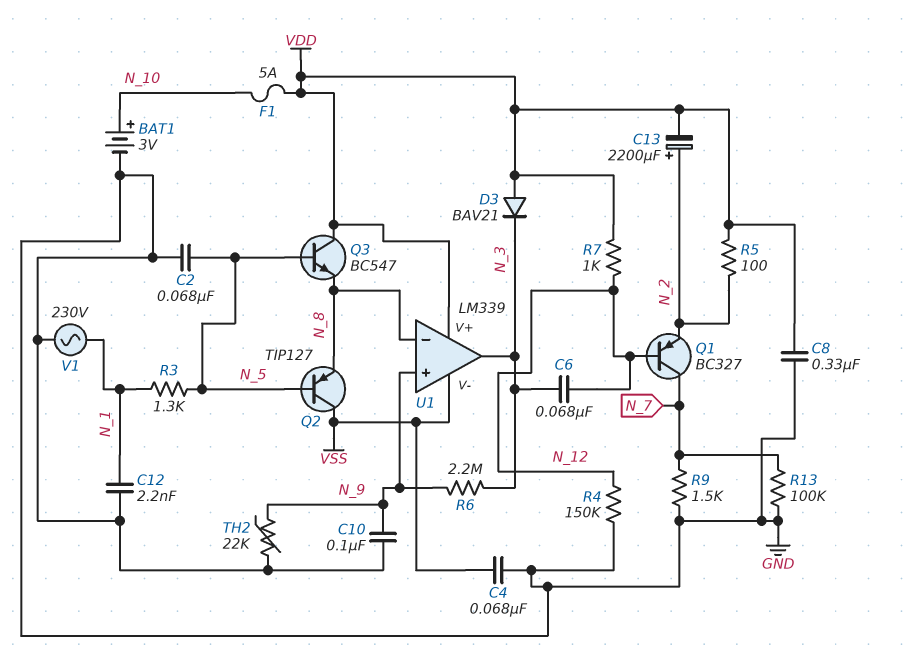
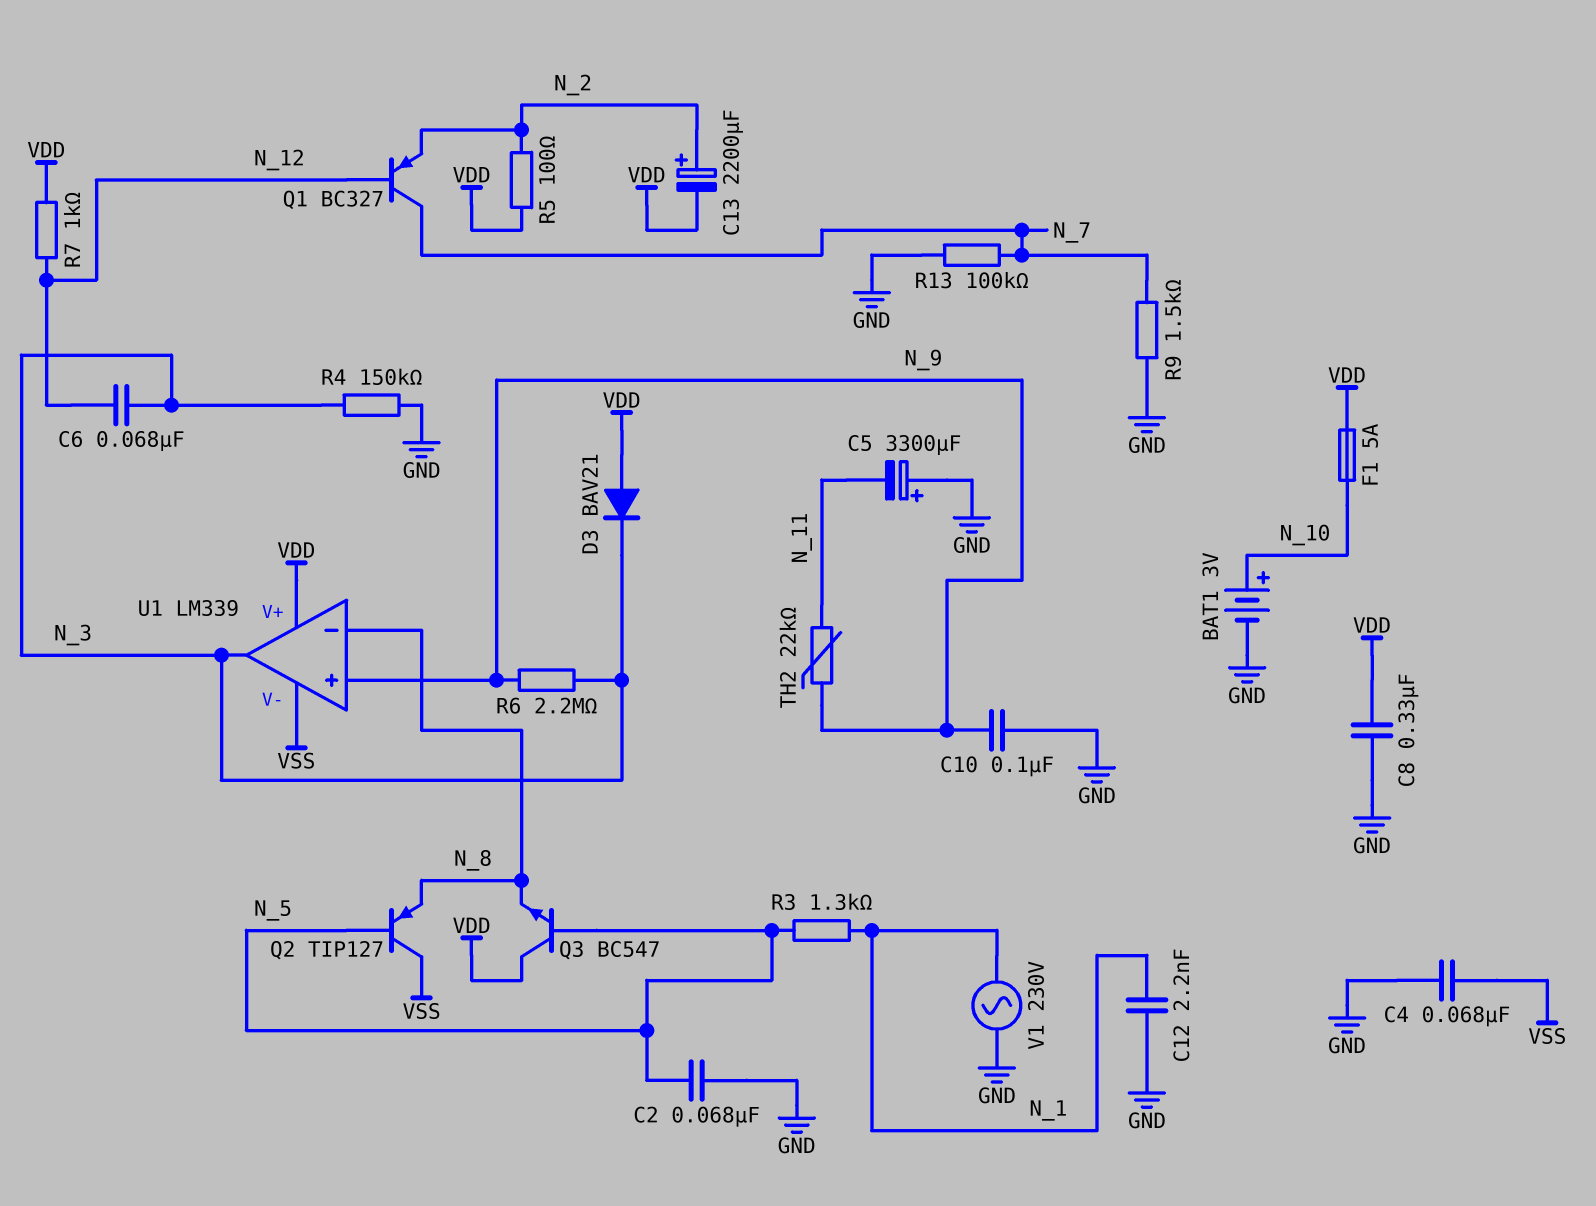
C5: none -> 3300uF (plus GND, minus N_11)
R4: 150k (GND, N_12) -> 150k (GND, N_3)
TH2: 22k (GND, N_9) -> 22k (N_9, N_11)

